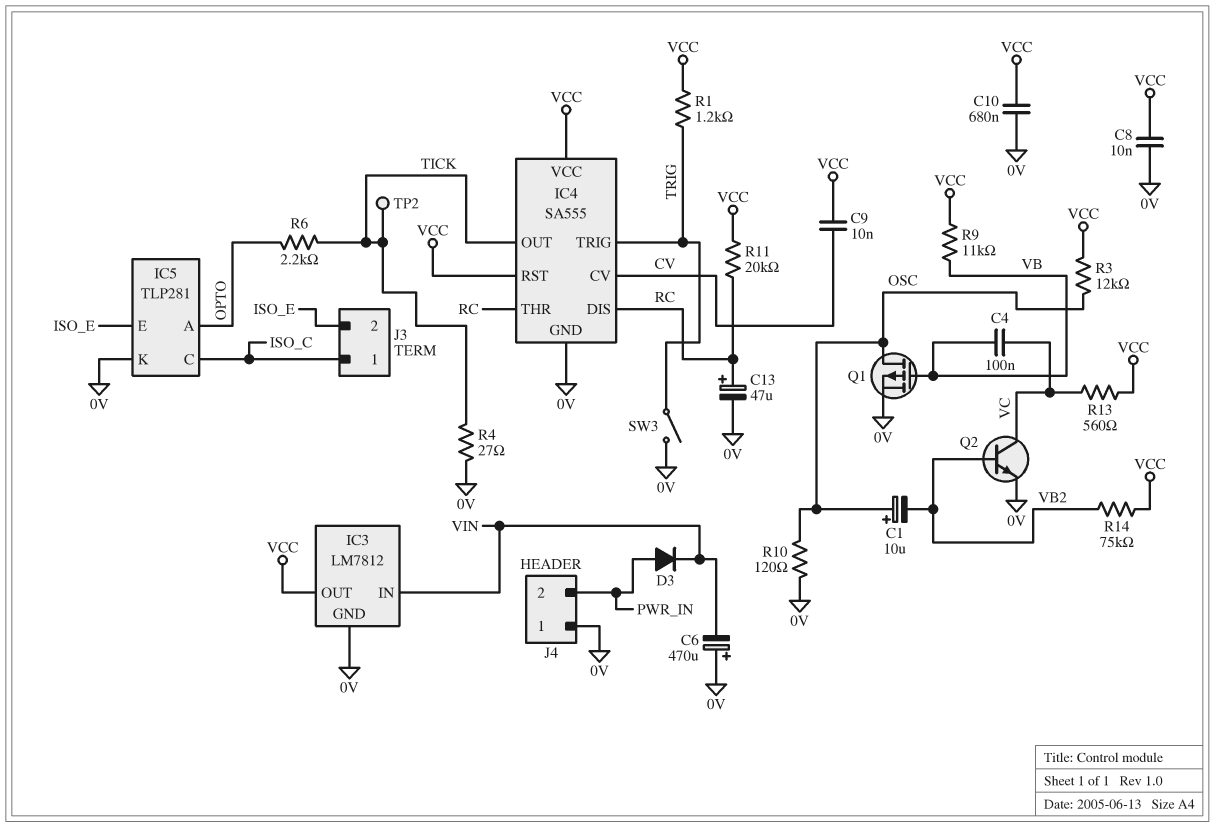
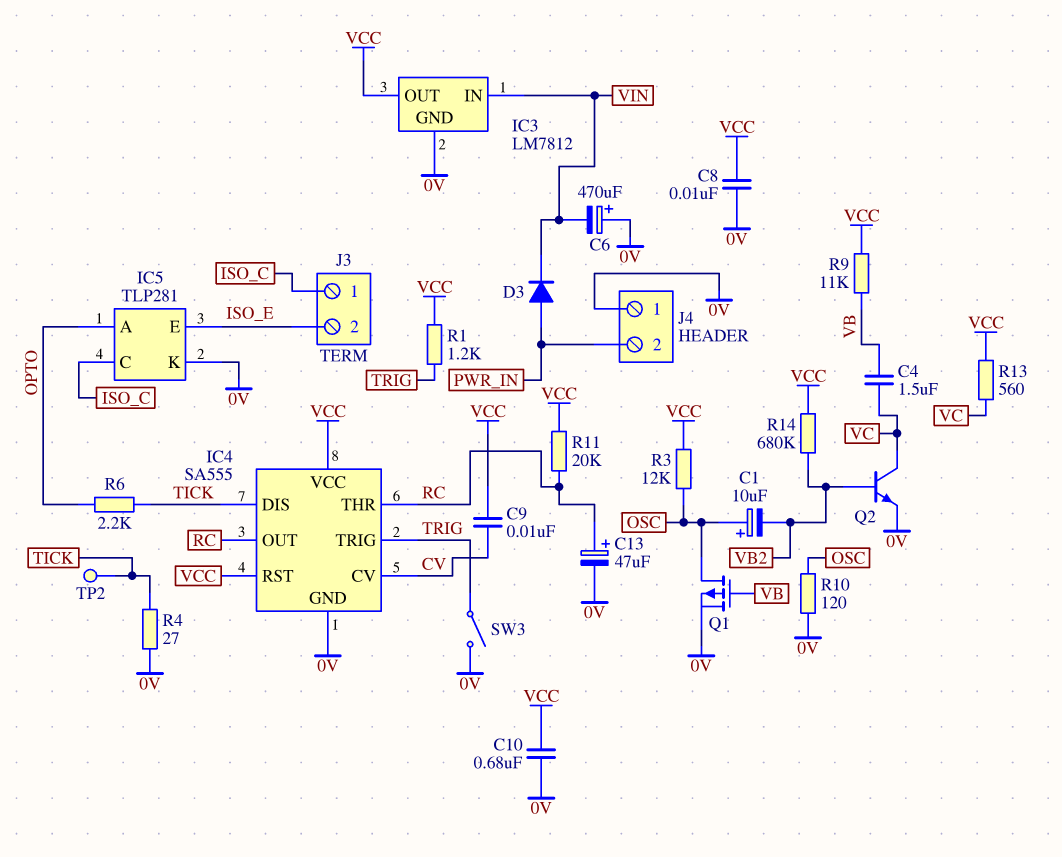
C4: 100nF (VB, VC) -> 1.5uF (VB, VC)
IC4 pin DIS: RC -> TICK
IC4 pin OUT: TICK -> RC
R14: 75k (VB2, VCC) -> 680k (VB2, VCC)

